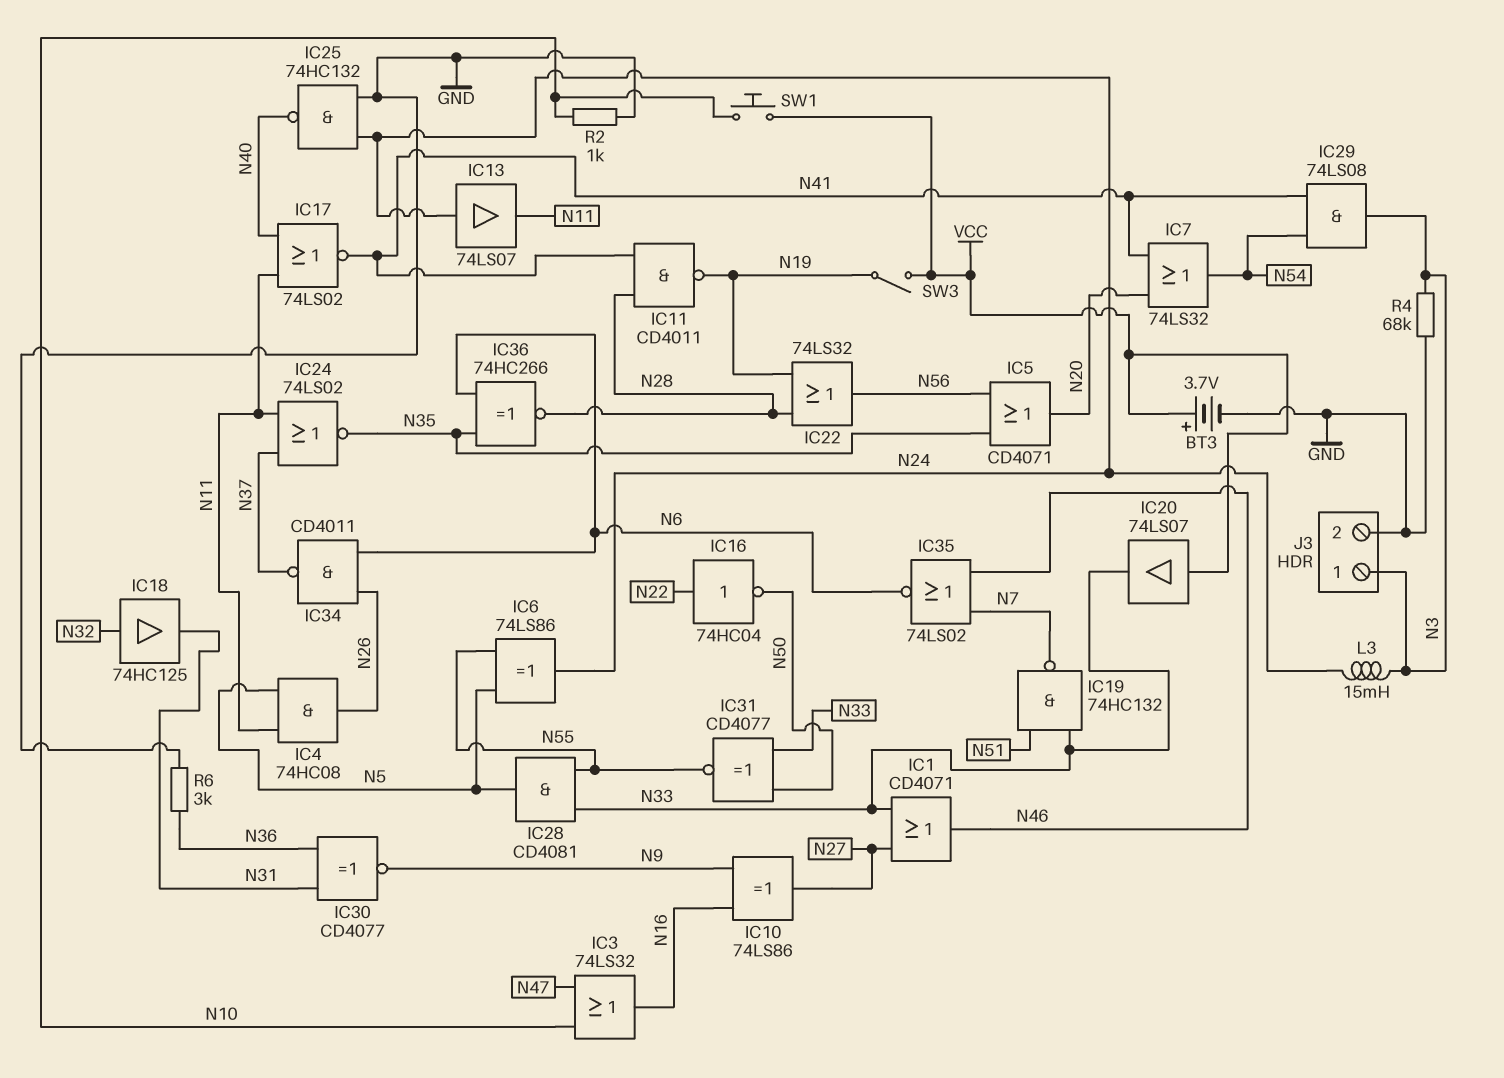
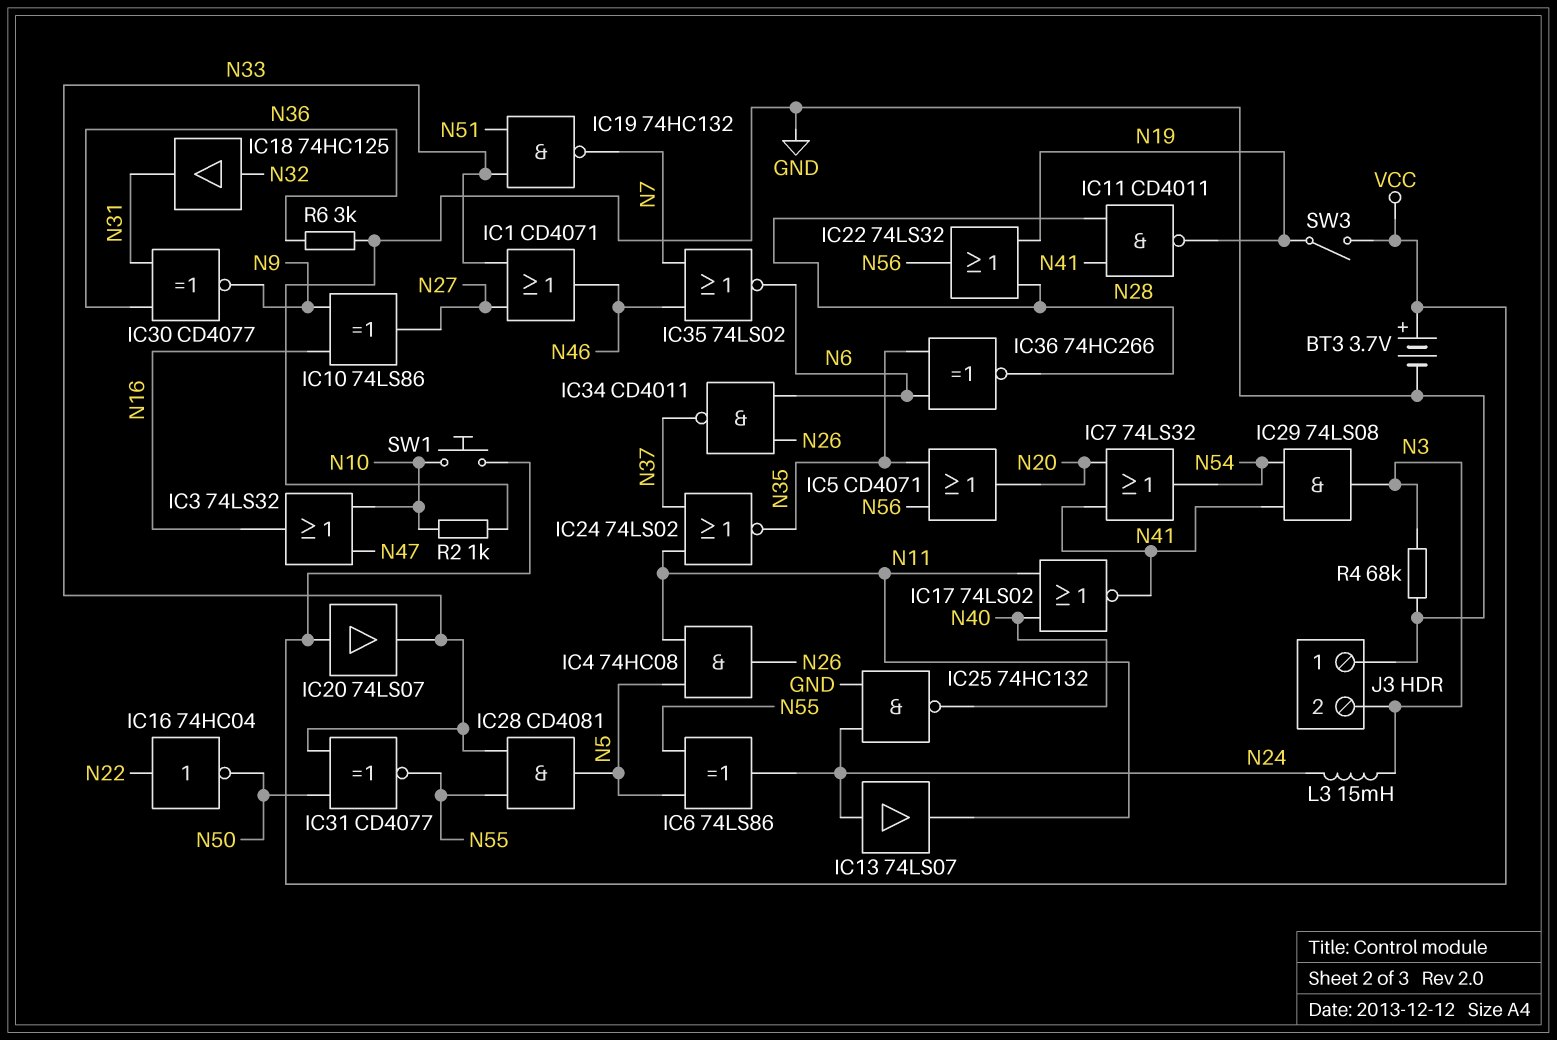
J3 pin 1: N3 -> GND
J3 pin 2: GND -> N3

